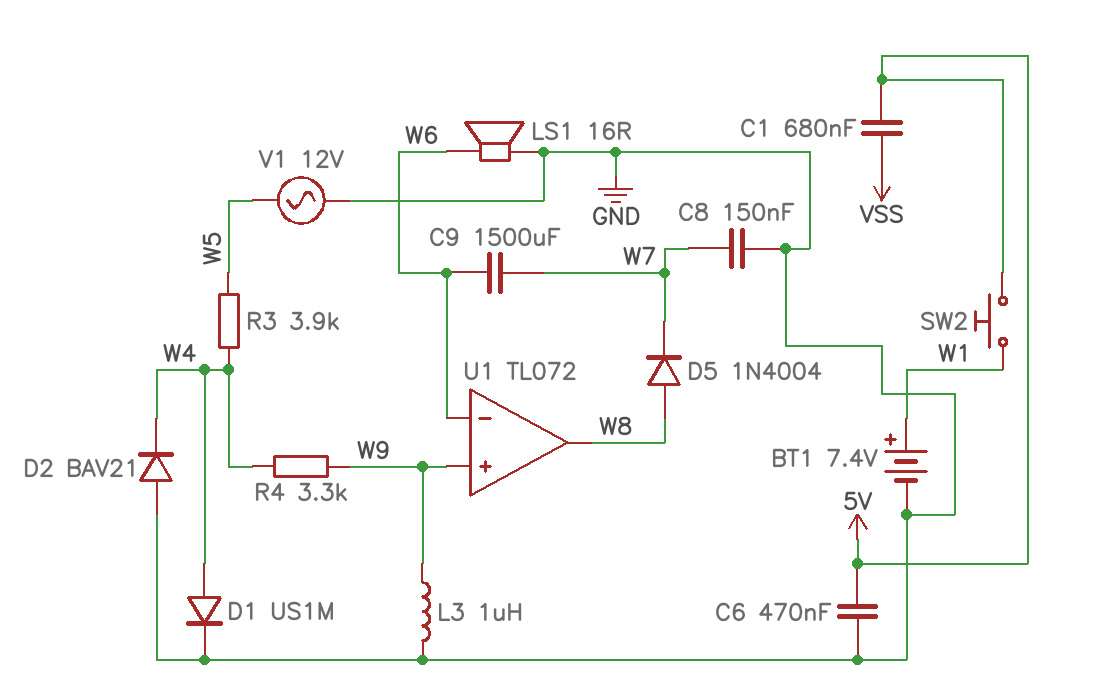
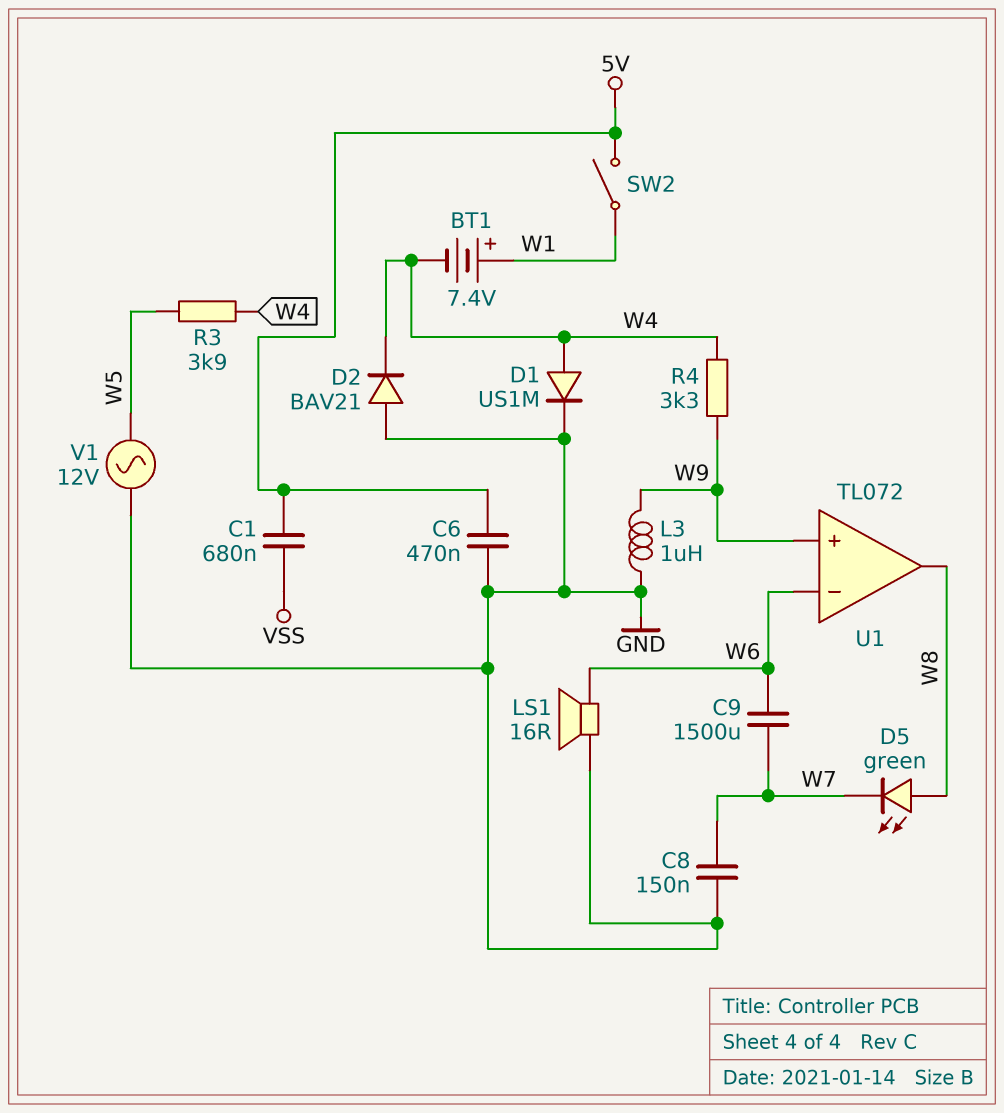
BT1: 7.4V (plus W1, minus GND) -> 7.4V (plus W1, minus W4)
D5: diode 1N4004 (A W8, K W7) -> LED green (A W8, K W7)
SW2: button (5V, W1) -> switch (5V, W1)

